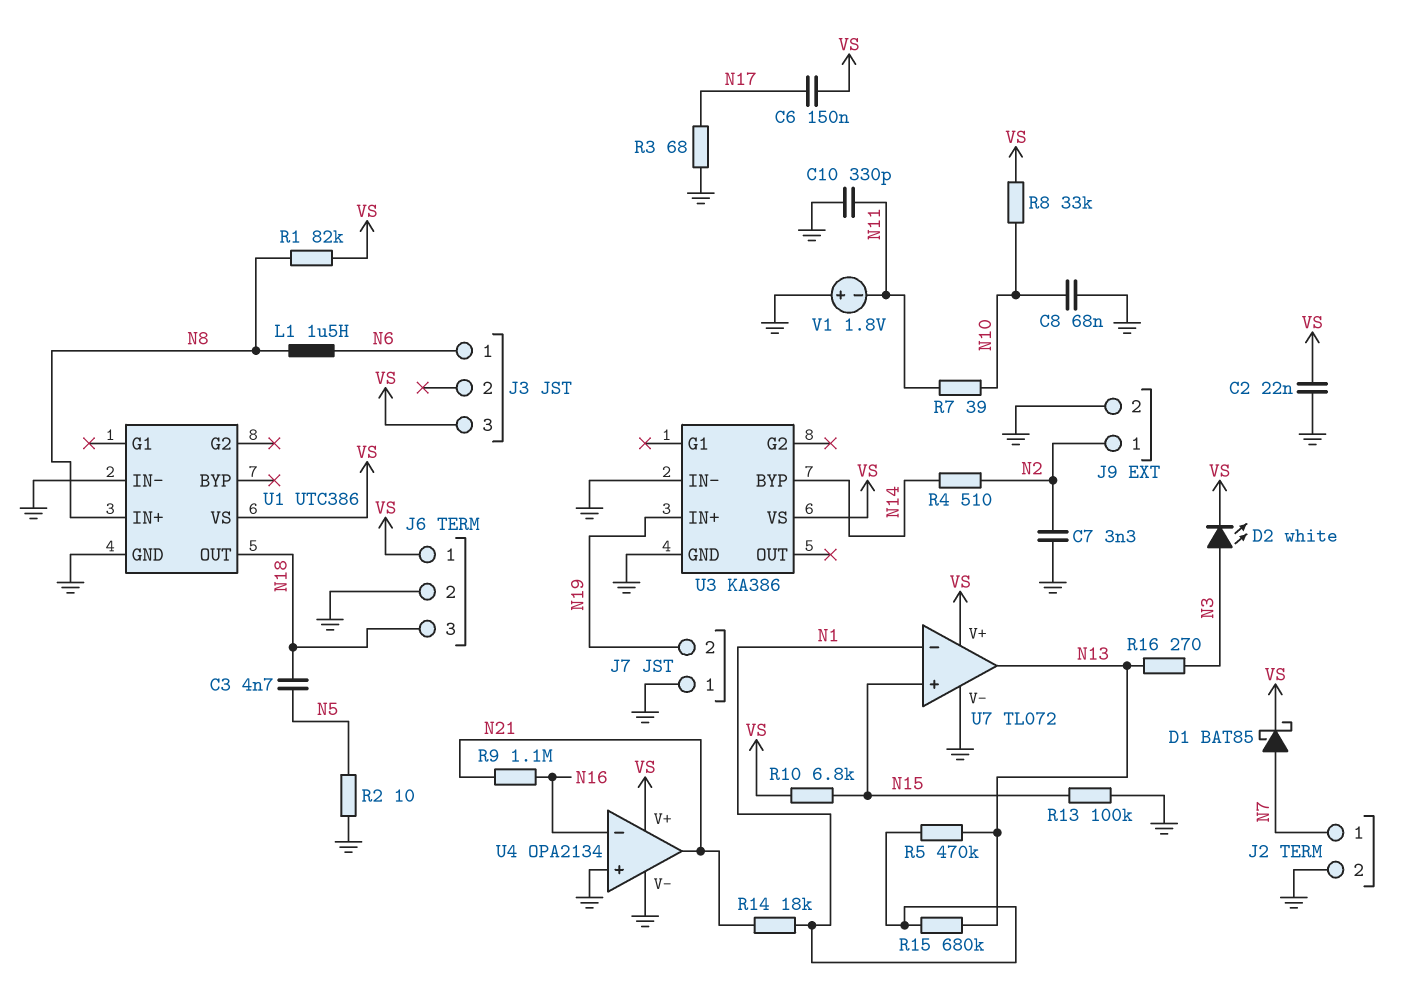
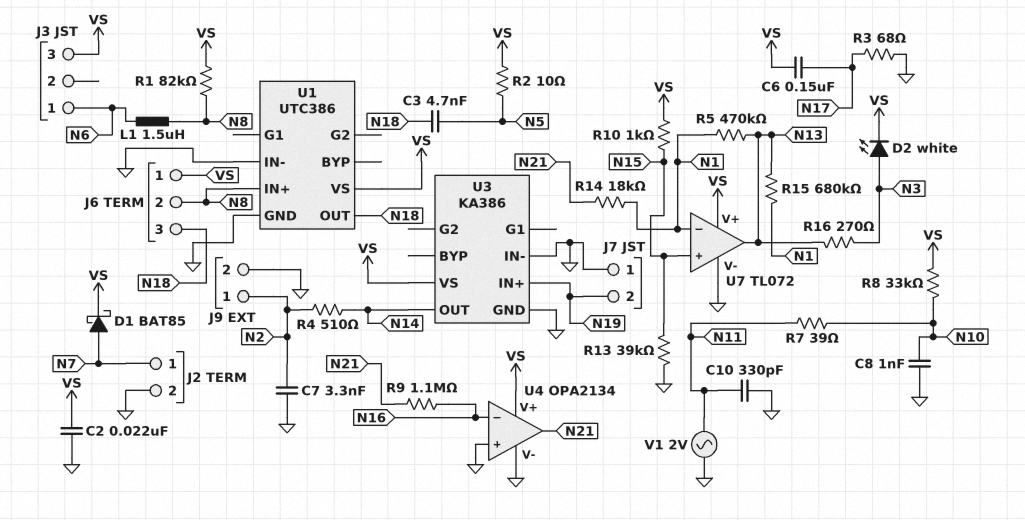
C8: 68nF (GND, N10) -> 1nF (GND, N10)
J6 pin 2: GND -> N8
R2: 10 (GND, N5) -> 10 (N5, VS)
R10: 6.8k (N15, VS) -> 1k (N15, VS)
R13: 100k (GND, N15) -> 39k (GND, N15)
U3 pin BYP: N14 -> none
U3 pin OUT: none -> N14
V1: 1.8V (plus GND, minus N11) -> AC 2V (GND, N11)

